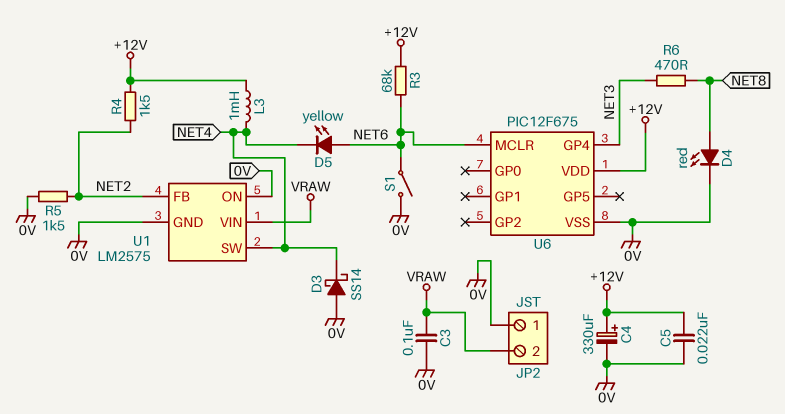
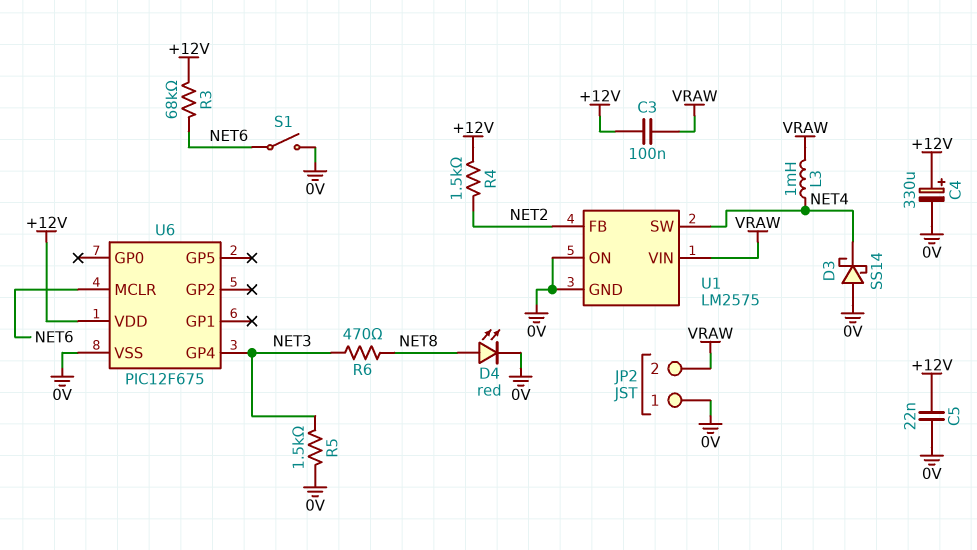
C3: 100nF (0V, VRAW) -> 100nF (+12V, VRAW)
D5: LED yellow (A NET6, K NET4) -> none
L3: 1mH (+12V, NET4) -> 1mH (NET4, VRAW)
R5: 1.5k (0V, NET2) -> 1.5k (0V, NET3)

